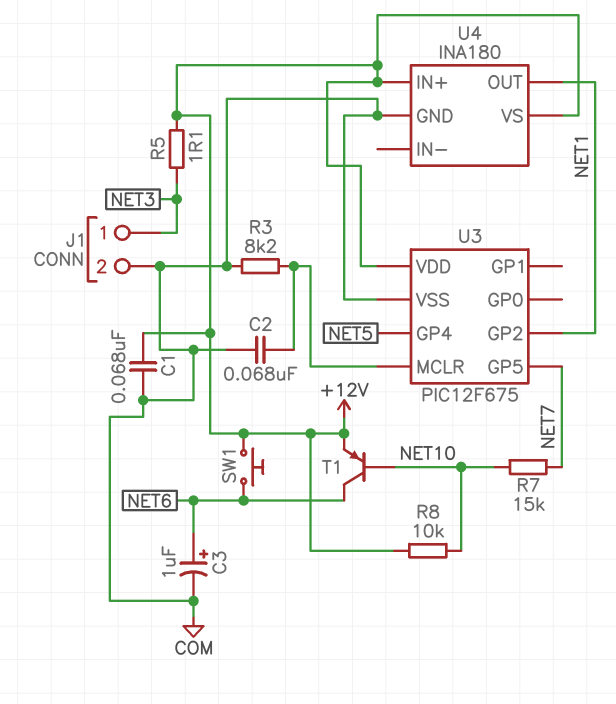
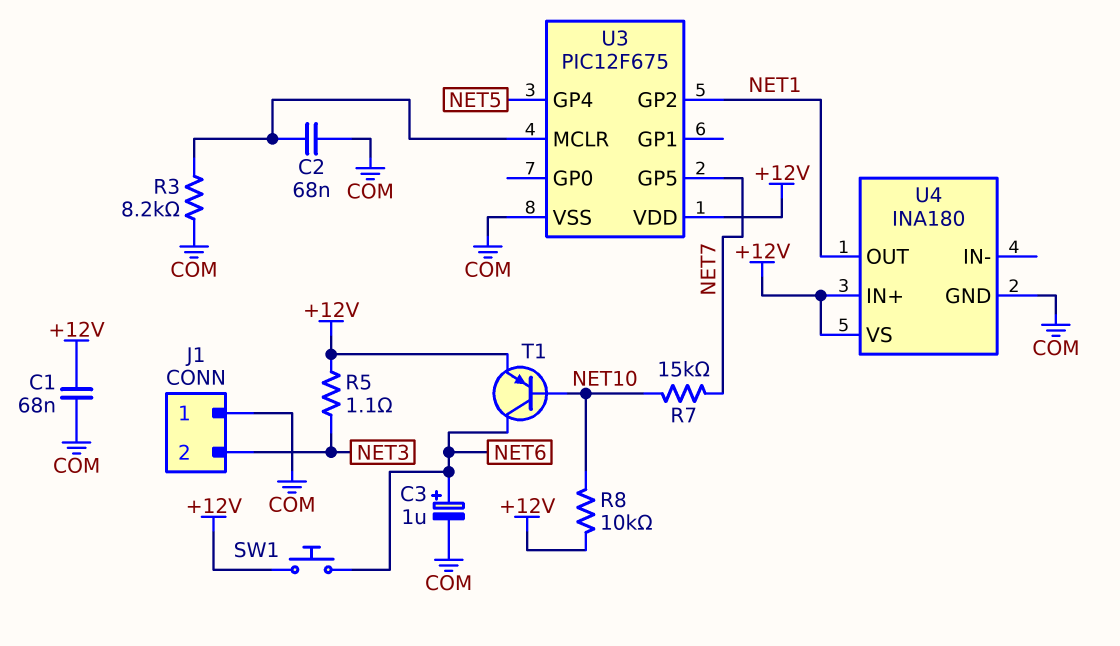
J1 pin 1: NET3 -> COM
J1 pin 2: COM -> NET3

